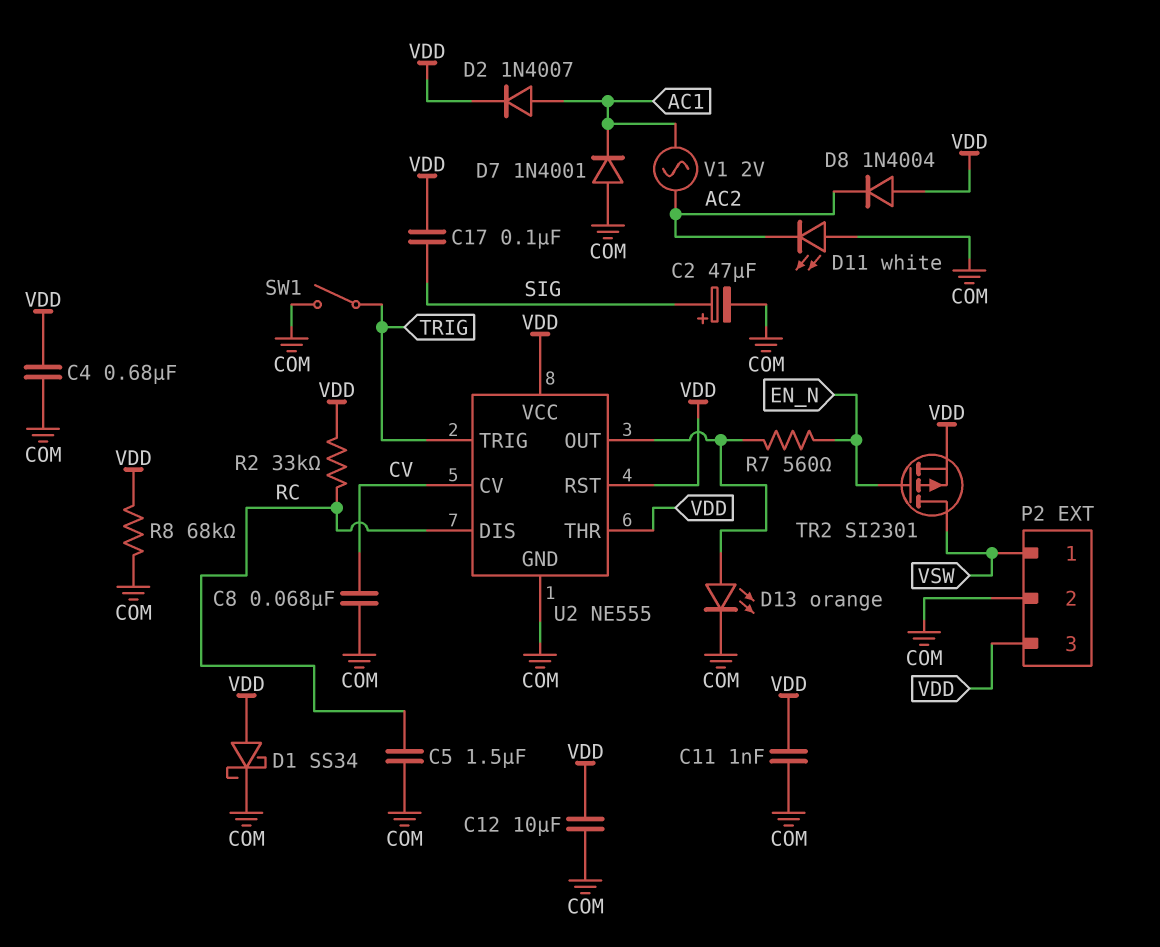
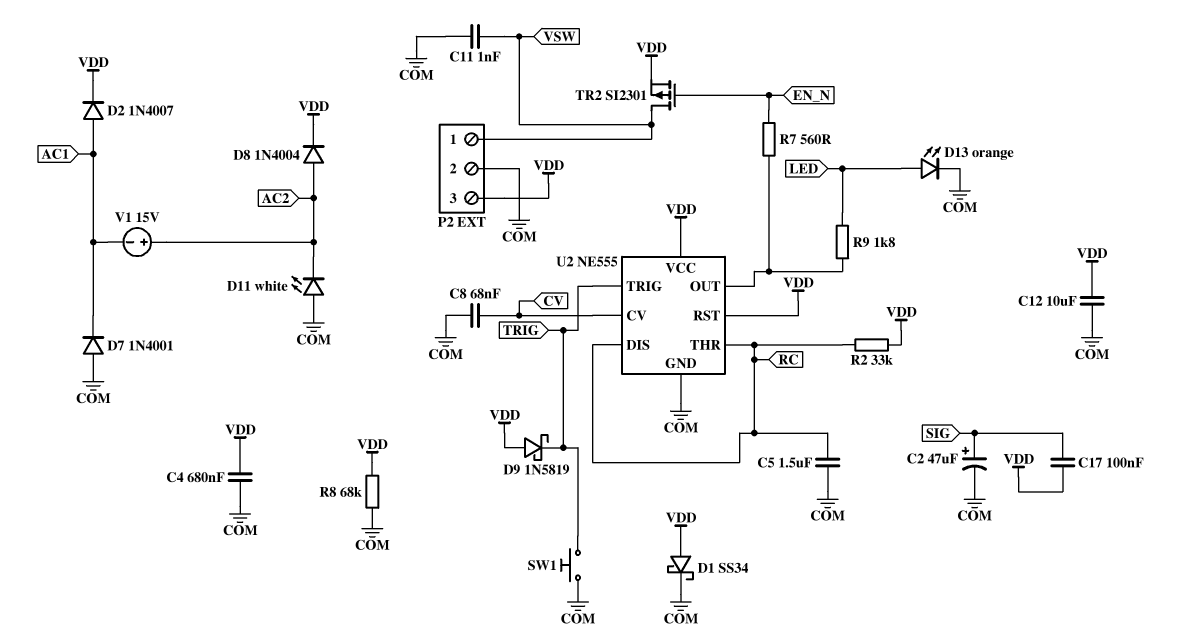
C11: 1nF (COM, VDD) -> 1nF (COM, VSW)
D8: diode 1N4004 (A VDD, K AC2) -> diode 1N4004 (A AC2, K VDD)
D9: none -> schottky 1N5819 (A VDD, K TRIG)
D13: LED orange (A U2/OUT, K COM) -> LED orange (A LED, K COM)
R9: none -> 1.8k (LED, U2/OUT)
SW1: switch (COM, TRIG) -> button (COM, TRIG)
U2 pin THR: VDD -> RC
V1: AC 2V (AC1, AC2) -> 15V (plus AC2, minus AC1)

